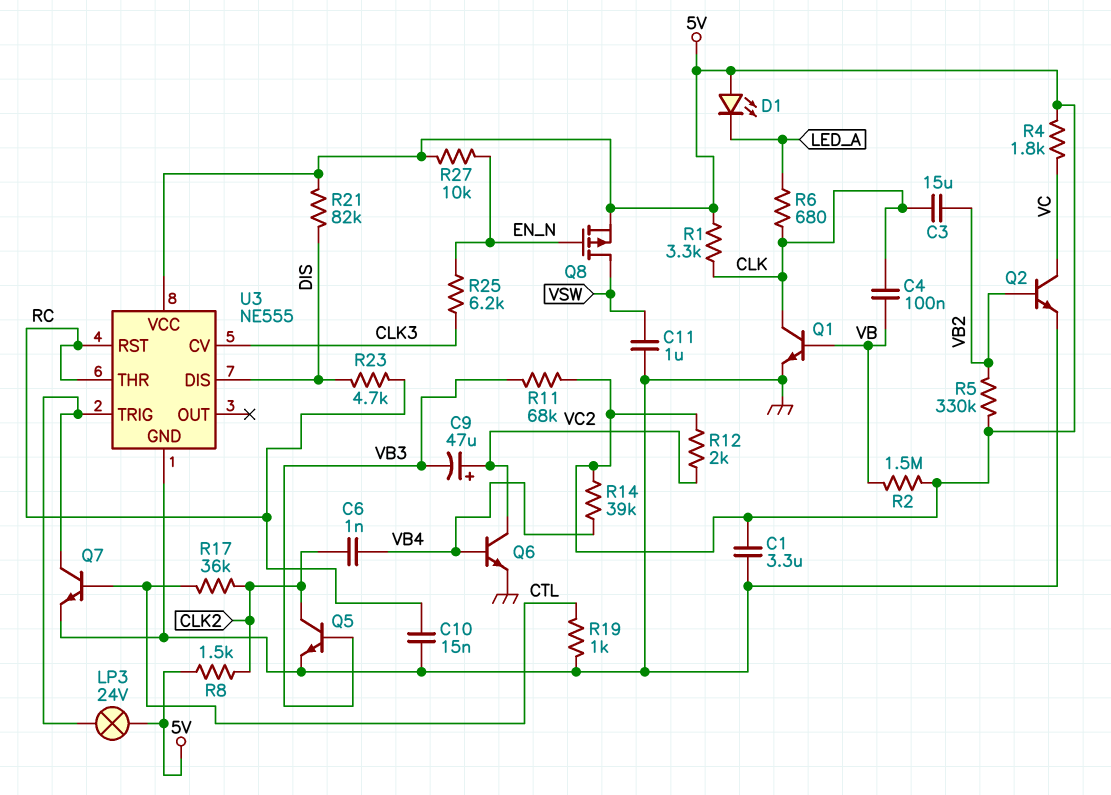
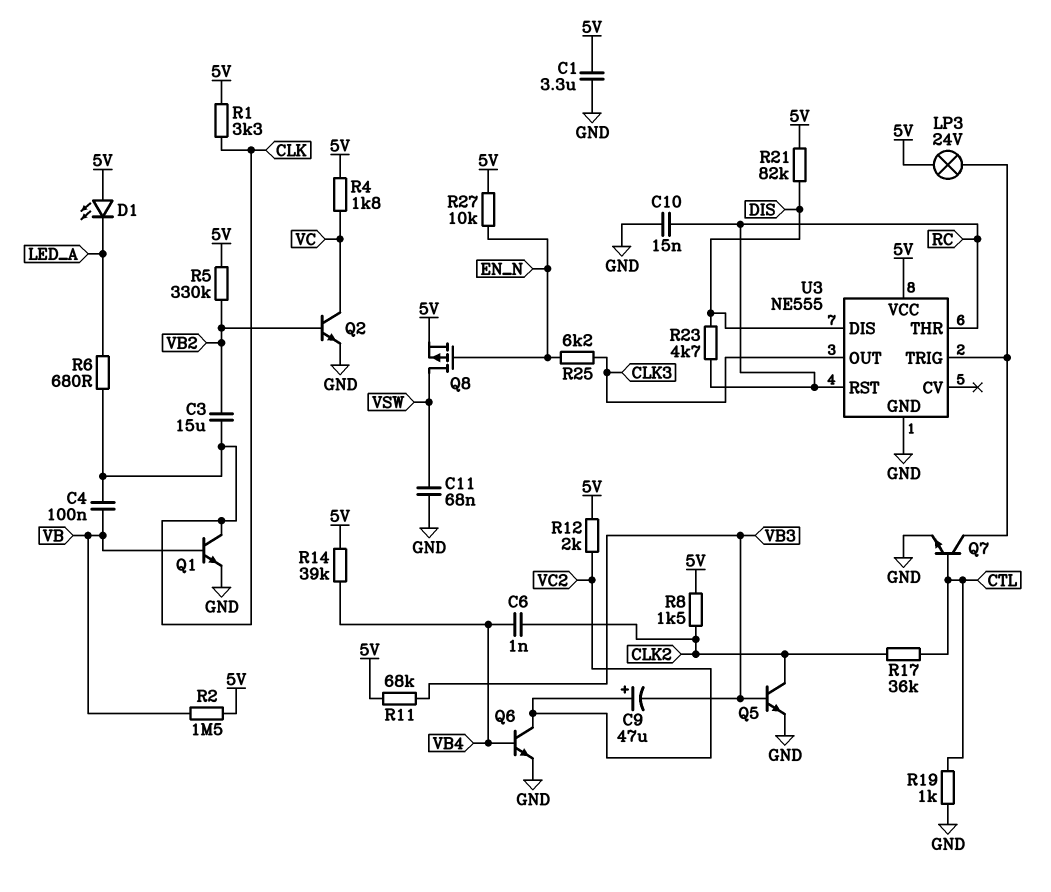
C11: 1uF (GND, VSW) -> 68nF (GND, VSW)
U3 pin CV: CLK3 -> none
U3 pin OUT: none -> CLK3

